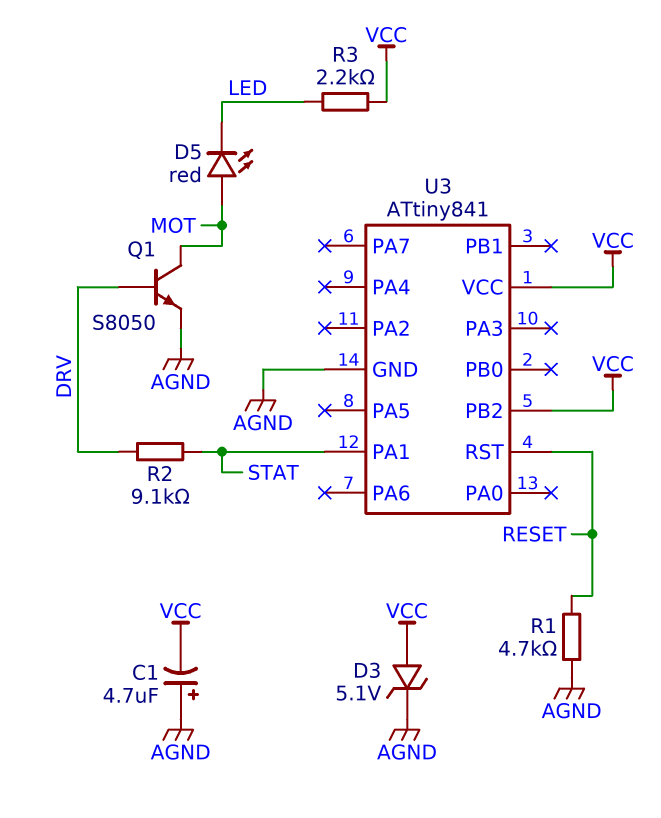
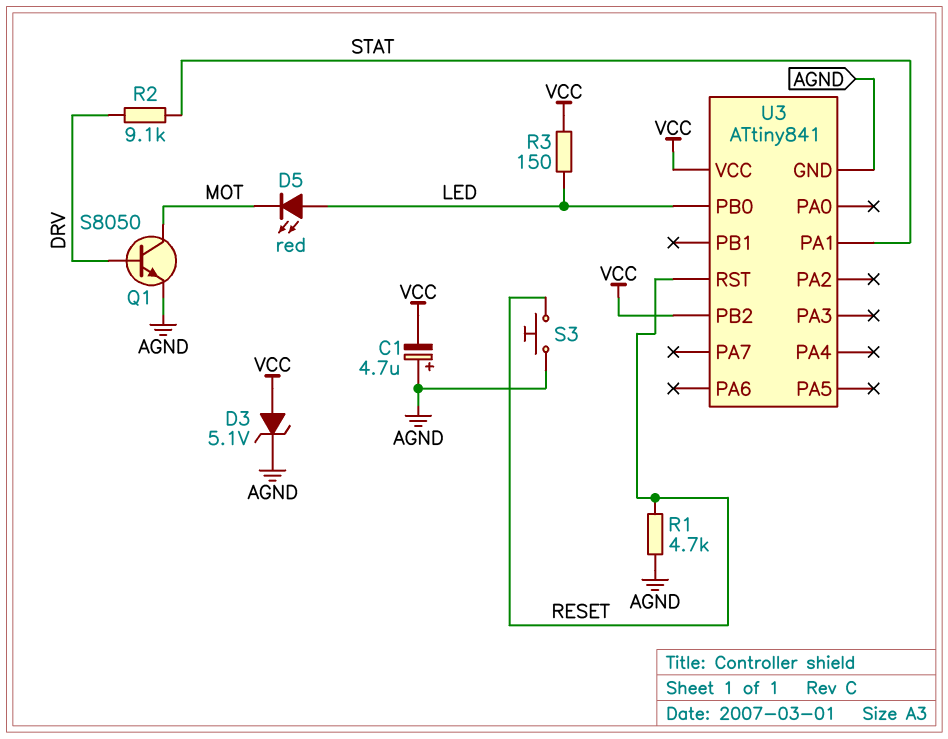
D5: LED red (A MOT, K LED) -> LED red (A LED, K MOT)
R3: 2.2k (LED, VCC) -> 150 (LED, VCC)
S3: none -> button (AGND, RESET)
U3 pin PB0: none -> LED

